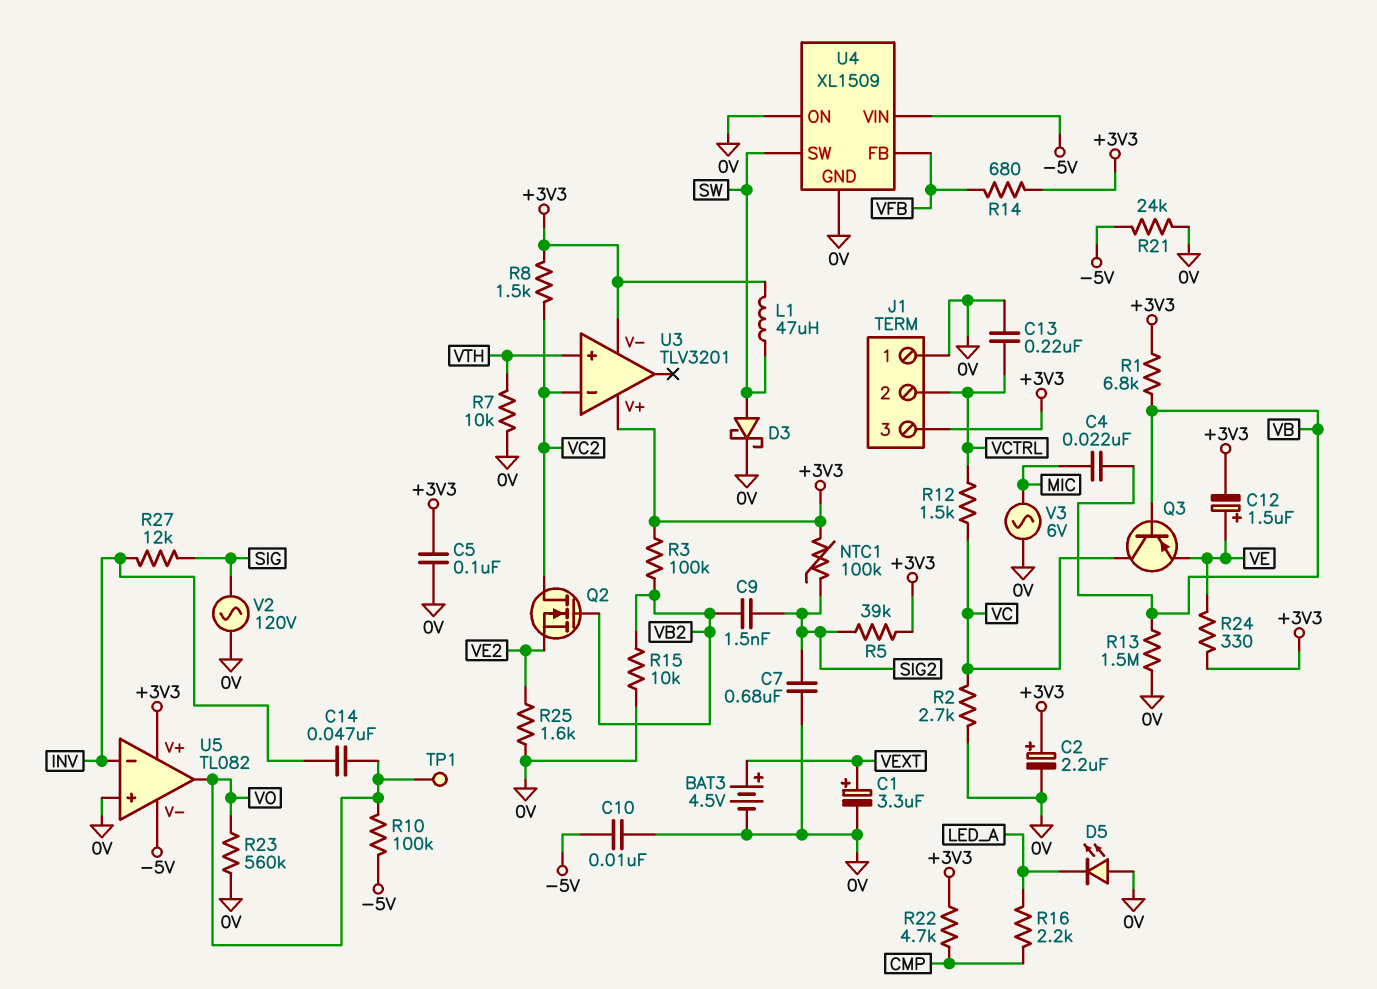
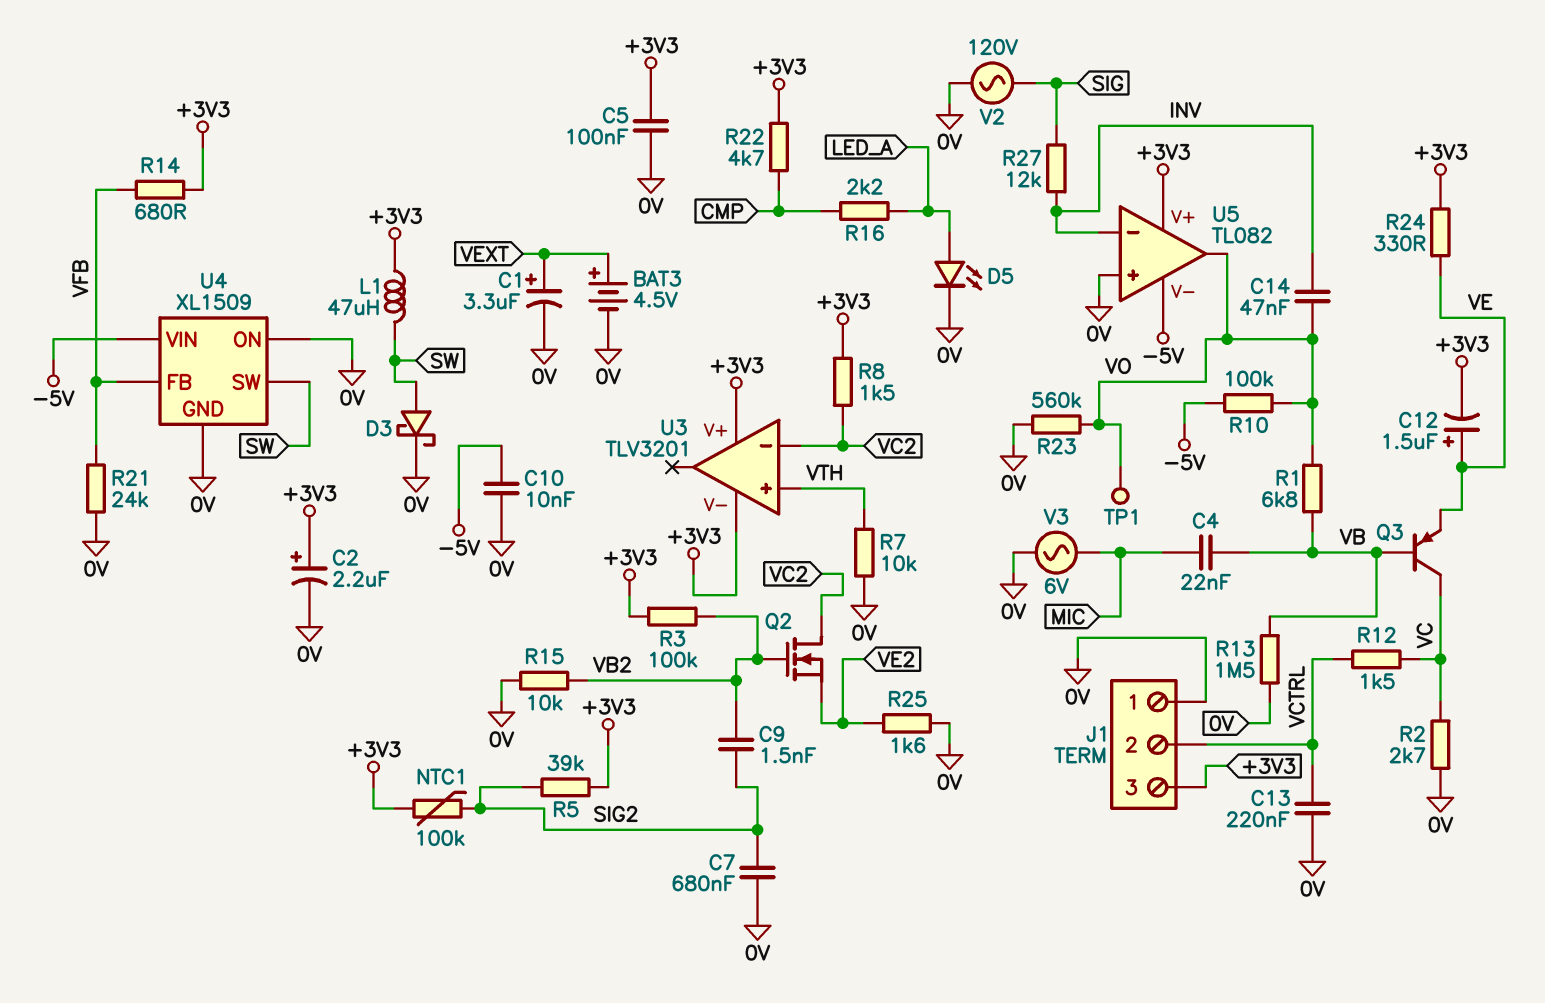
D5: LED (A 0V, K LED_A) -> LED (A LED_A, K 0V)
R1: 6.8k (+3V3, VB) -> 6.8k (VB, VO)
R21: 24k (-5V, 0V) -> 24k (0V, VFB)

